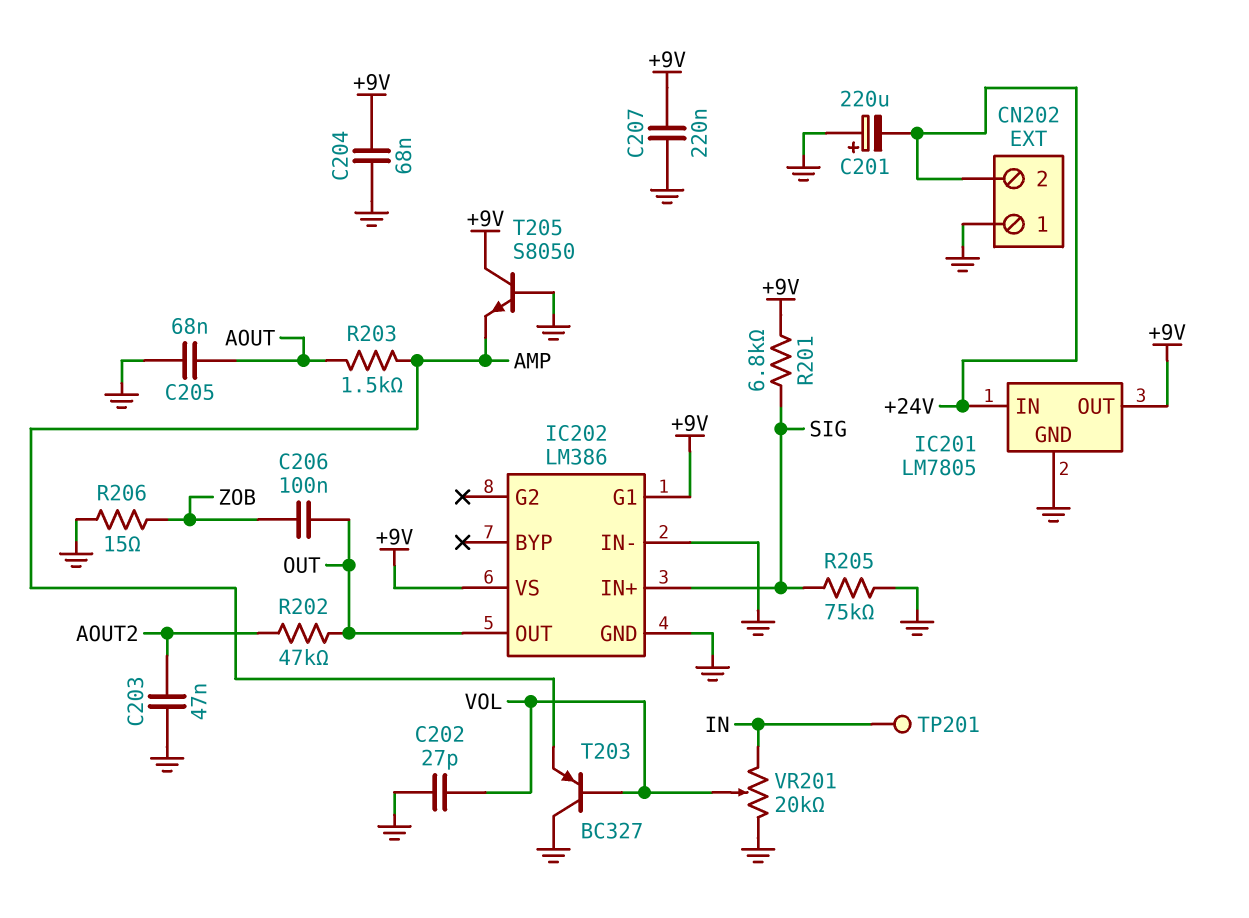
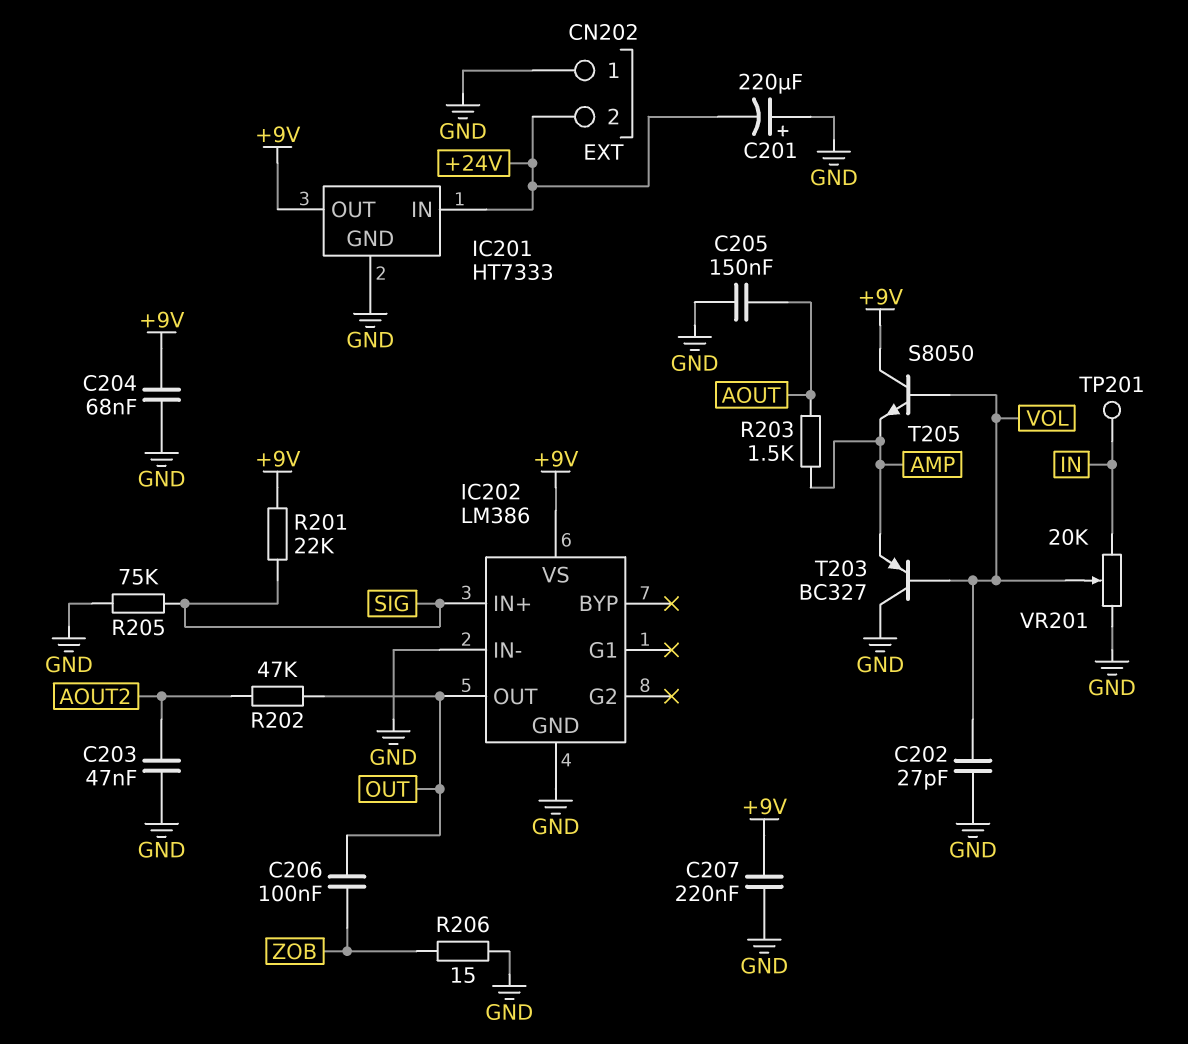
C205: 68nF (AOUT, GND) -> 150nF (AOUT, GND)
IC201: LM7805 -> HT7333
IC202 pin G1: +9V -> none
R201: 6.8k (+9V, SIG) -> 22k (+9V, SIG)
T205: NPN S8050 (B GND, C +9V, E AMP) -> NPN S8050 (B VOL, C +9V, E AMP)

